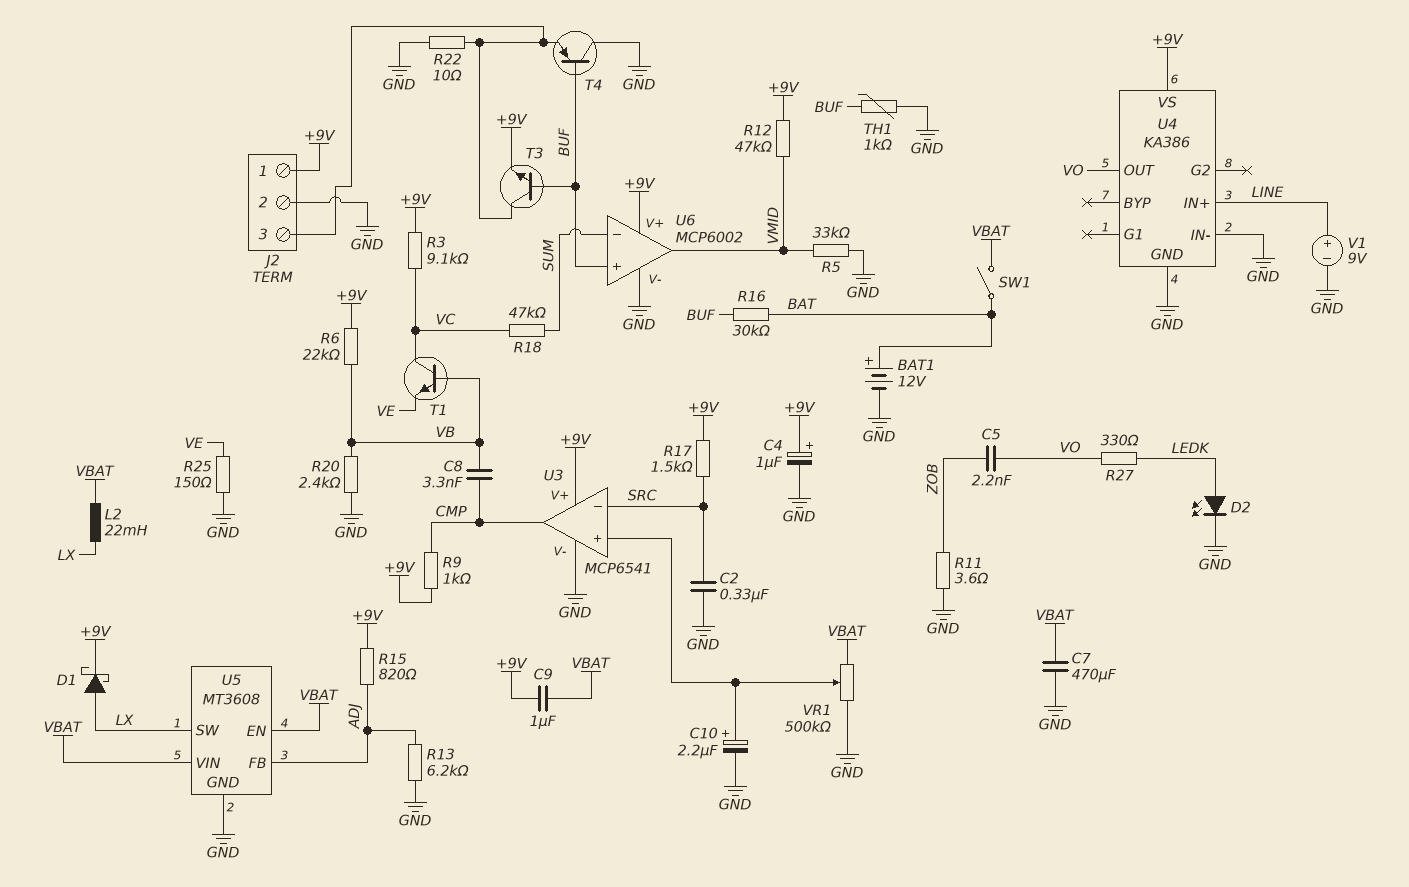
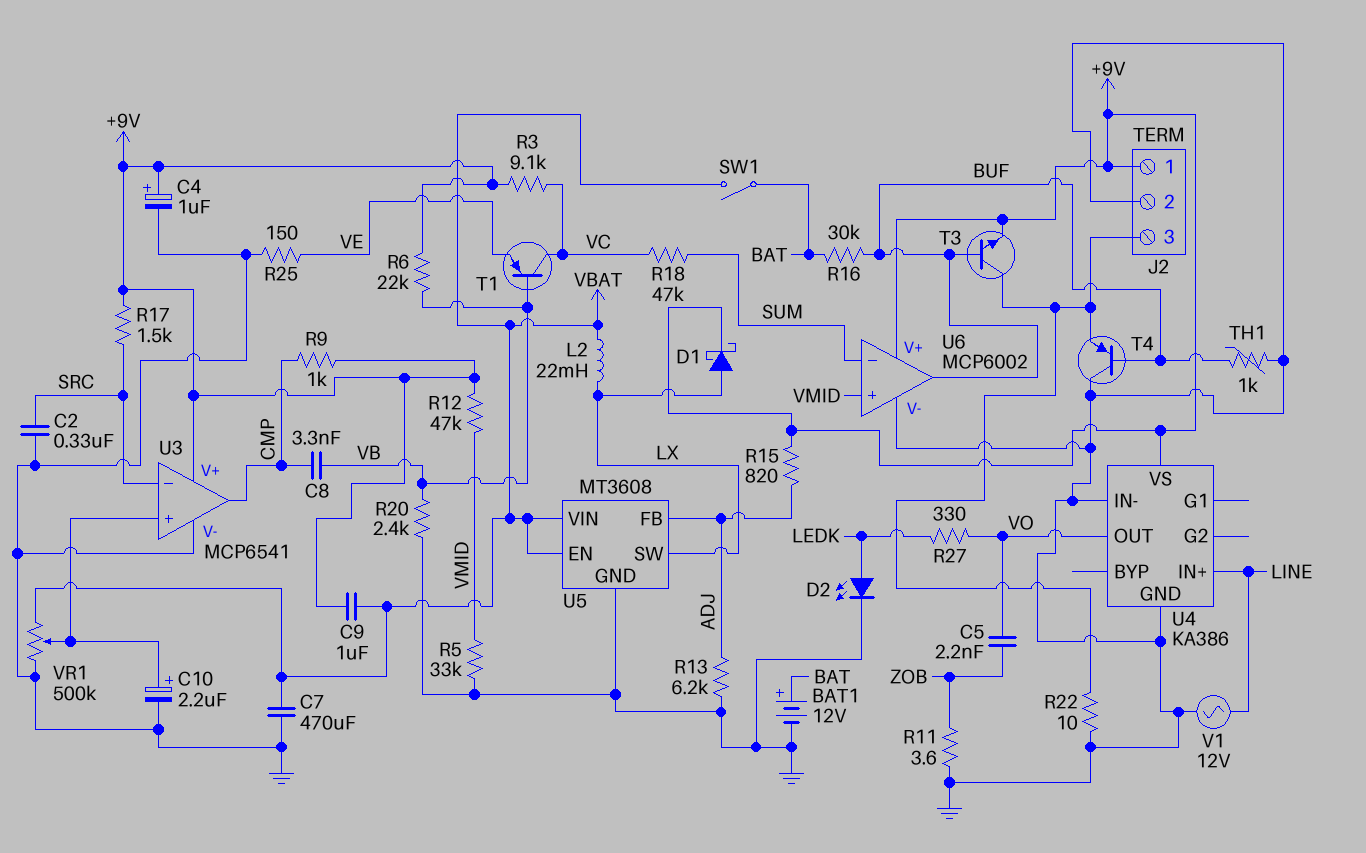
T1: NPN (B VB, C VC, E VE) -> PNP (B VB, C VC, E VE)
U6 pin in+: BUF -> VMID
U6 pin out: VMID -> BUF
V1: 9V (plus LINE, minus GND) -> AC 12V (GND, LINE)

